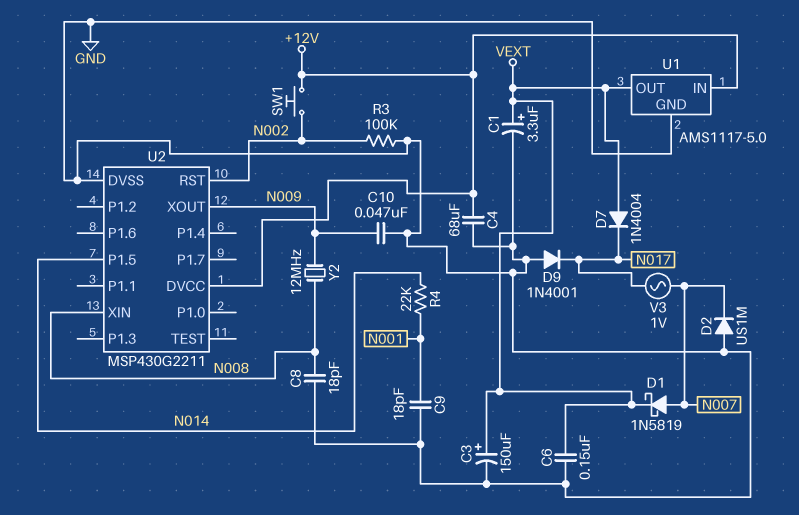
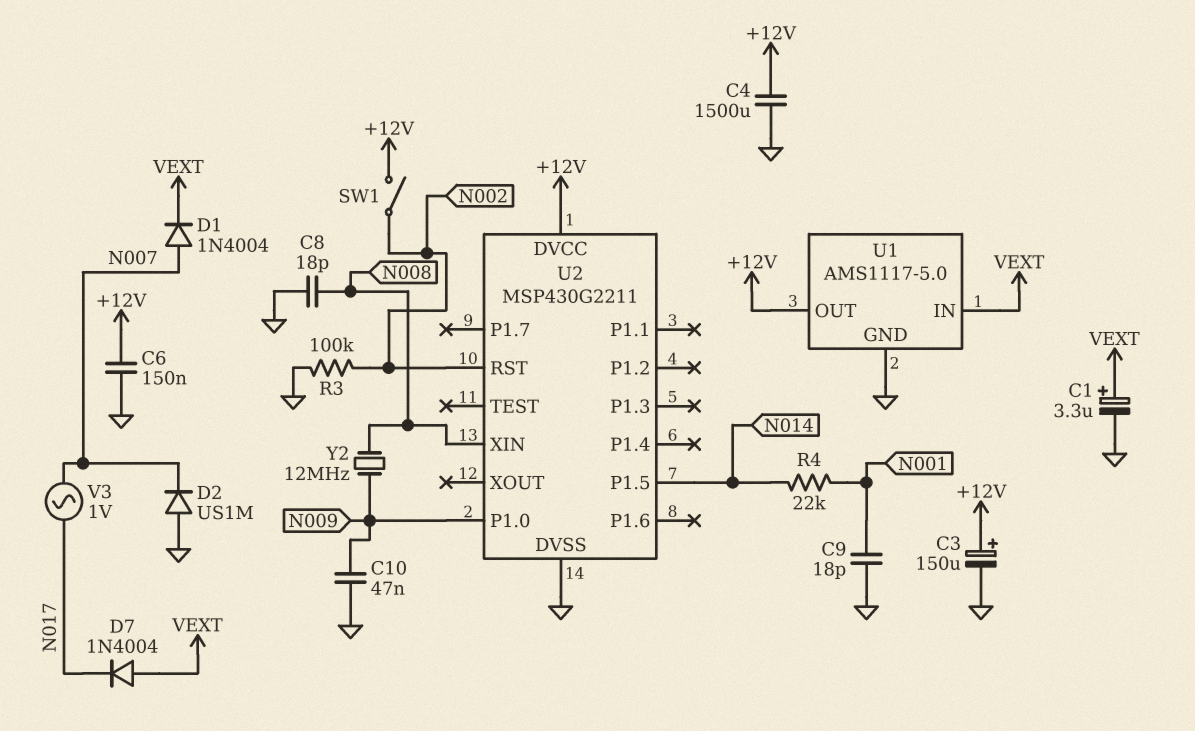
C3: 150uF (plus VEXT, minus GND) -> 150uF (plus +12V, minus GND)
C4: 68uF (+12V, GND) -> 1500uF (+12V, GND)
C6: 150nF (GND, VEXT) -> 150nF (+12V, GND)
D1: schottky 1N5819 (A N007, K VEXT) -> diode 1N4004 (A N007, K VEXT)
D9: diode 1N4001 (A GND, K N017) -> none
SW1: button (+12V, N002) -> switch (+12V, N002)
U1 pin IN: +12V -> VEXT
U1 pin OUT: VEXT -> +12V
U2 pin P1.0: none -> N009
U2 pin XOUT: N009 -> none

